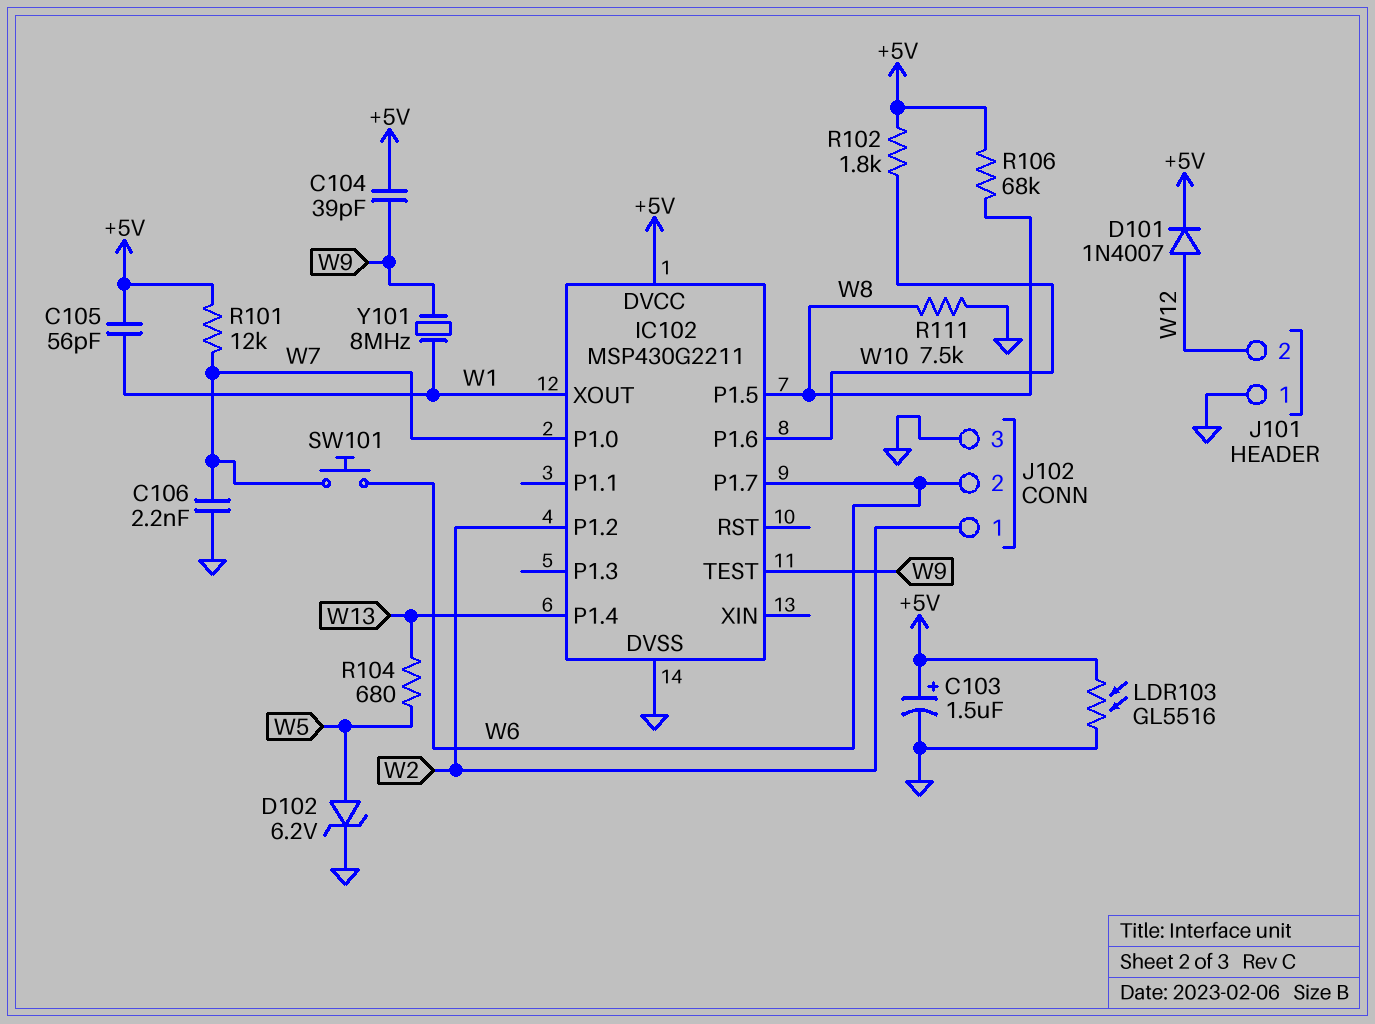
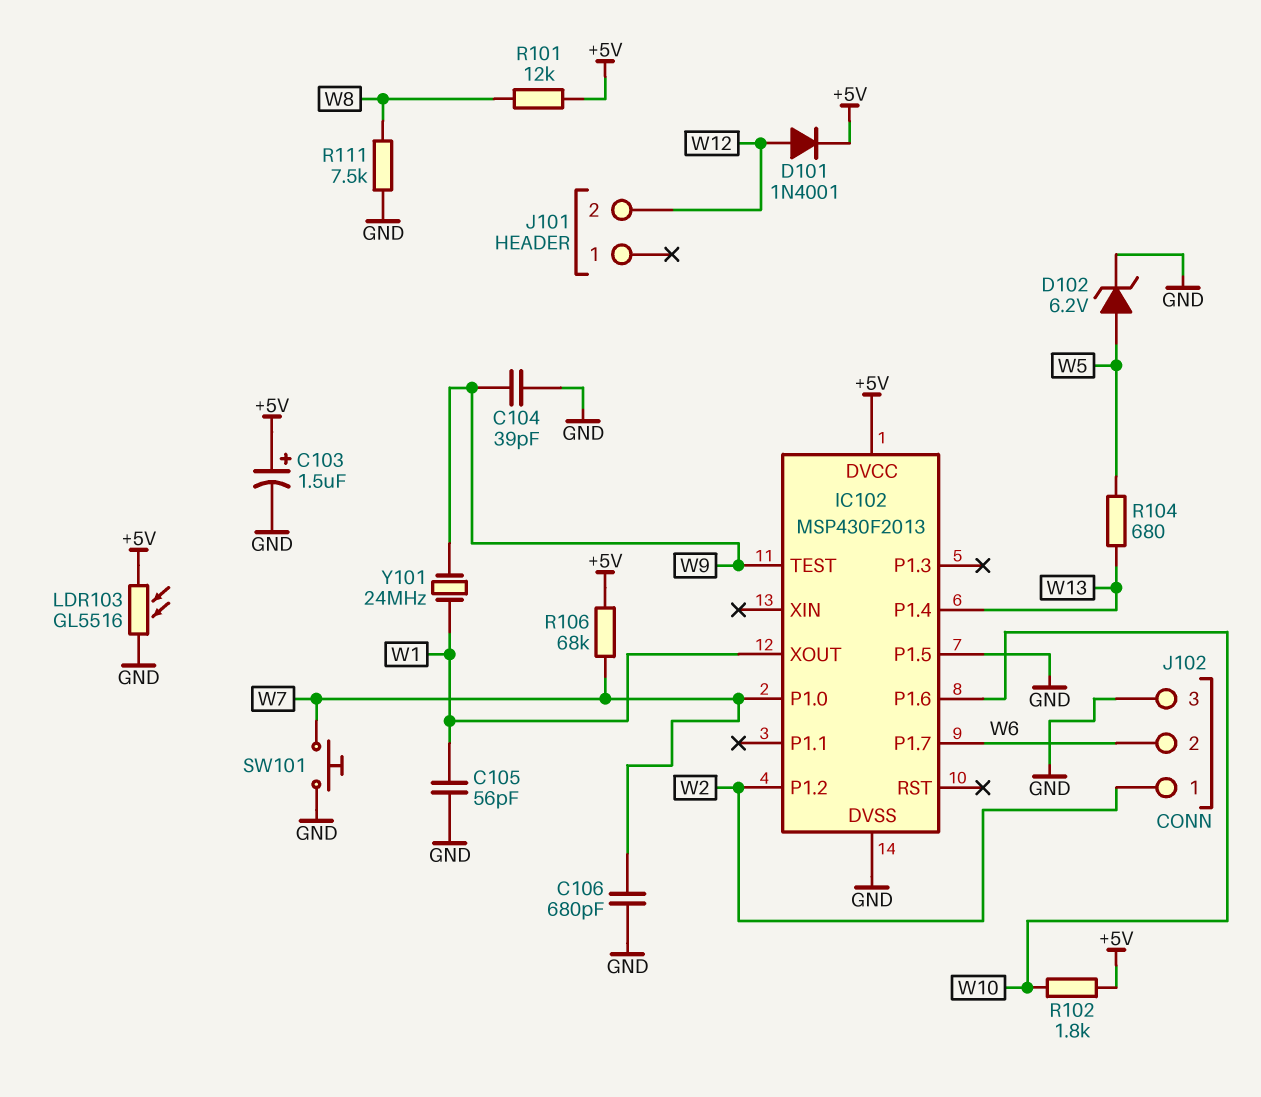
C104: 39pF (+5V, W9) -> 39pF (GND, W9)
C105: 56pF (+5V, W1) -> 56pF (GND, W1)
C106: 2.2nF (GND, W7) -> 680pF (GND, W7)
D101: diode 1N4007 (A W12, K +5V) -> diode 1N4001 (A W12, K +5V)
IC102: MSP430G2211 -> MSP430F2013
IC102 pin P1.5: W8 -> GND
J101 pin 1: GND -> none
R101: 12k (+5V, W7) -> 12k (+5V, W8)
R106: 68k (+5V, W8) -> 68k (+5V, W7)
SW101: button (W6, W7) -> button (GND, W7)
Y101: 8MHz (W1, W9) -> 24MHz (W1, W9)

